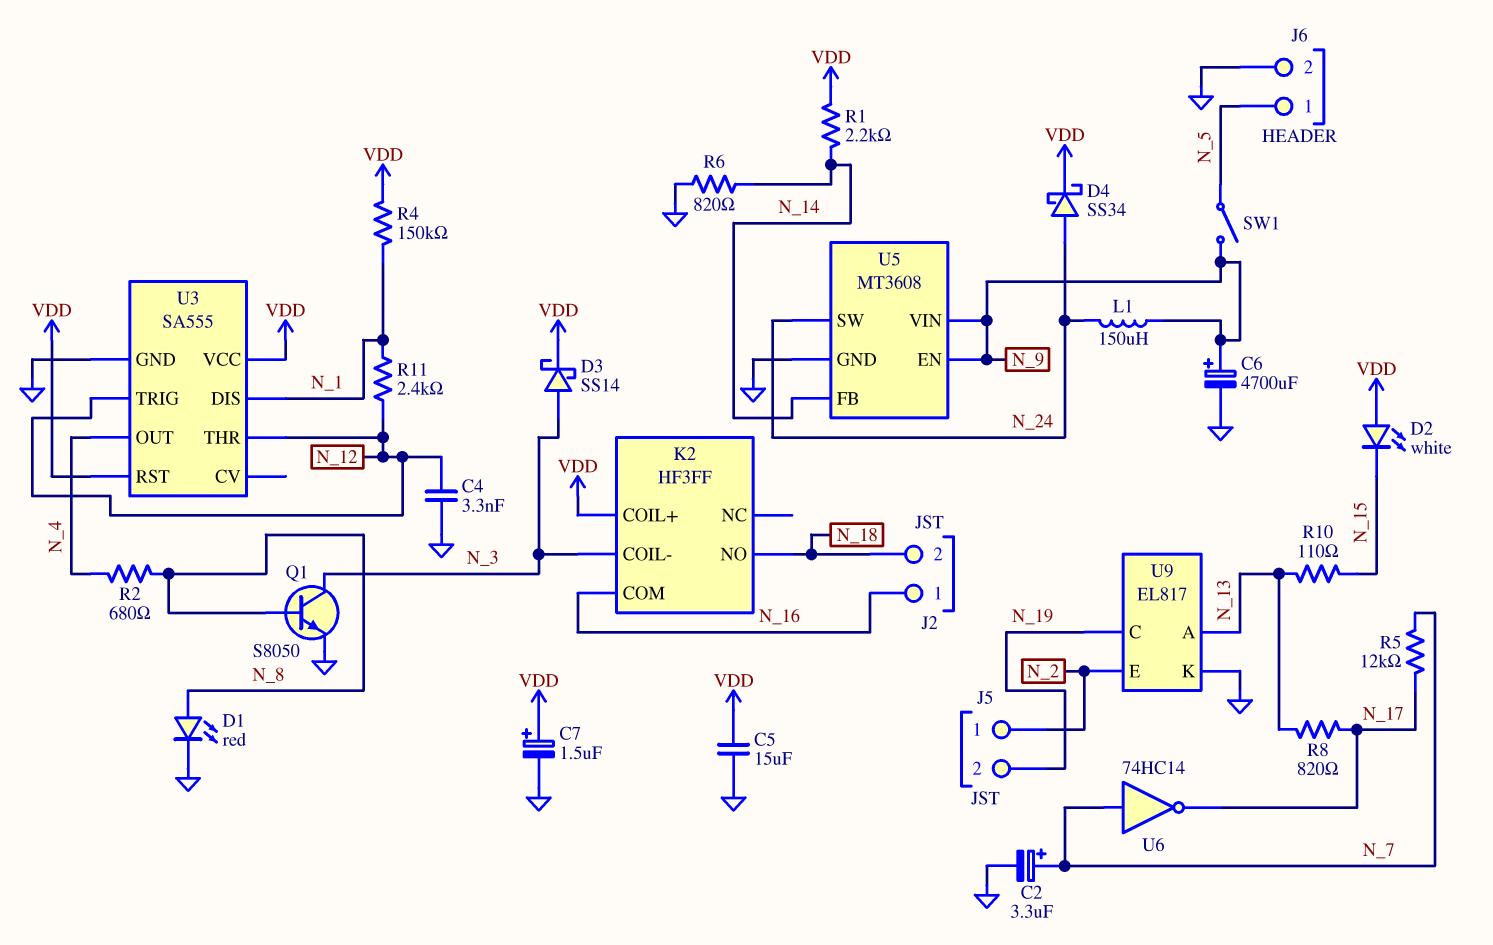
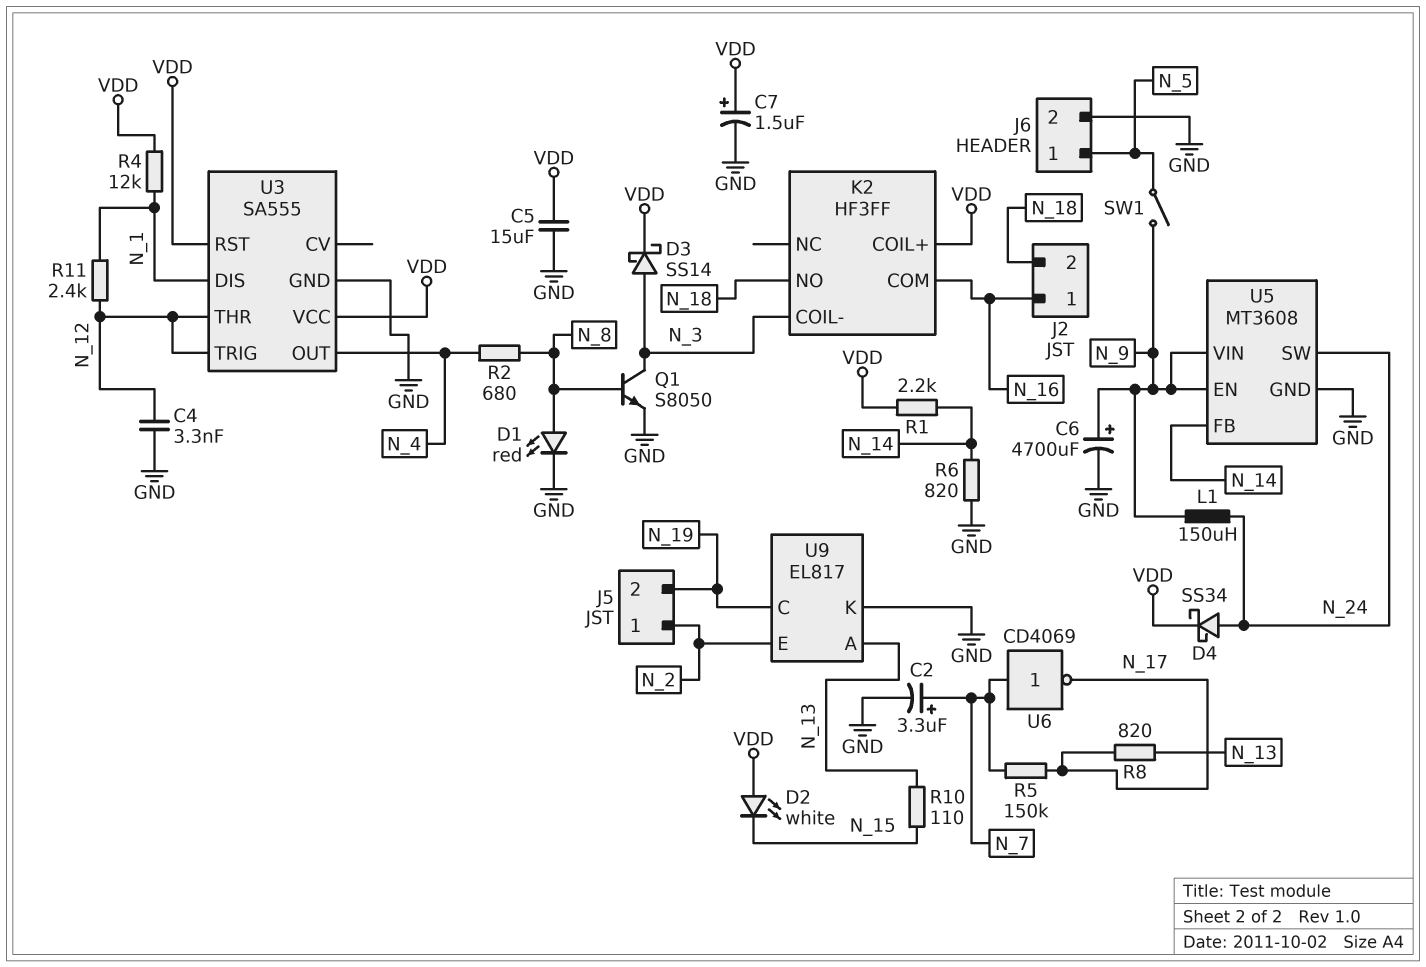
R4: 150k (N_1, VDD) -> 12k (N_1, VDD)
R5: 12k (N_7, N_17) -> 150k (N_7, N_17)
U6: NOT 74HC14 (in N_7, out N_17) -> NOT CD4069 (in N_7, out N_17)

